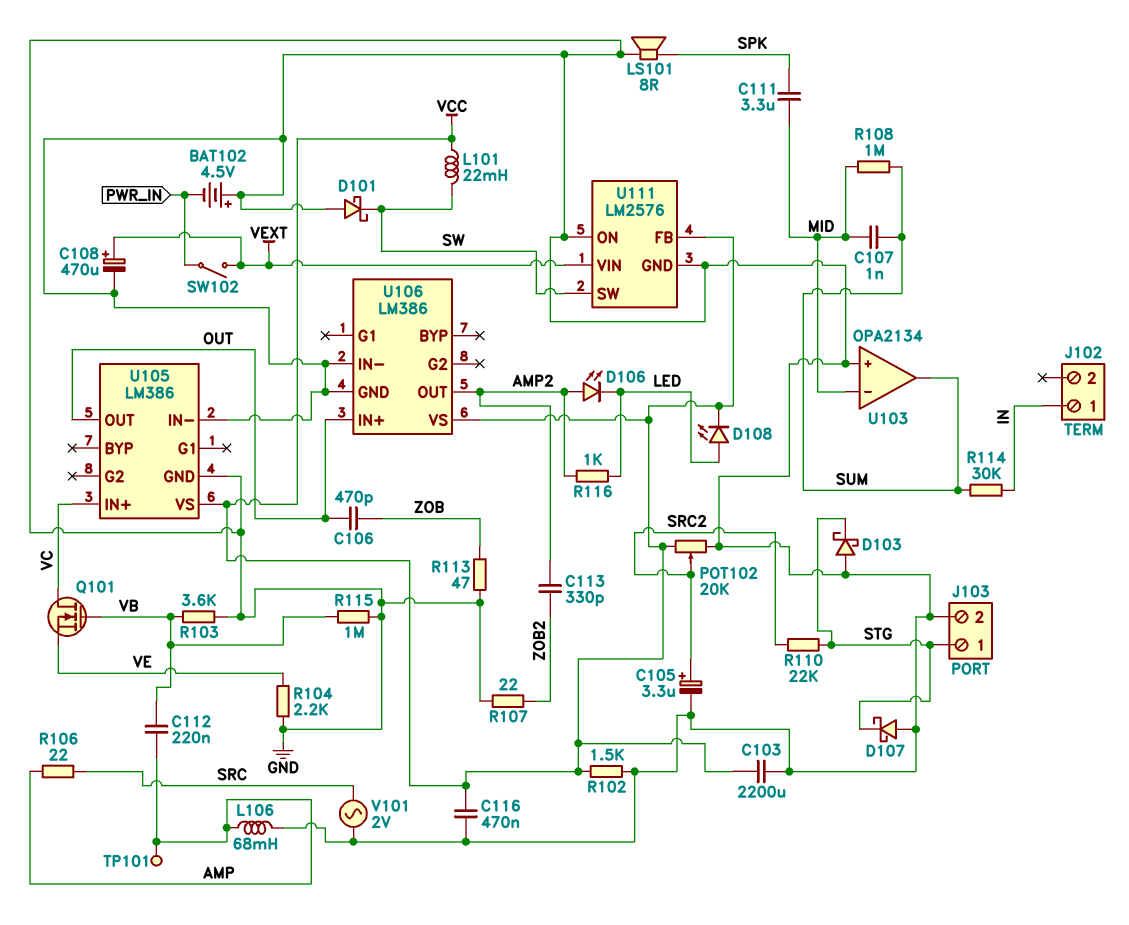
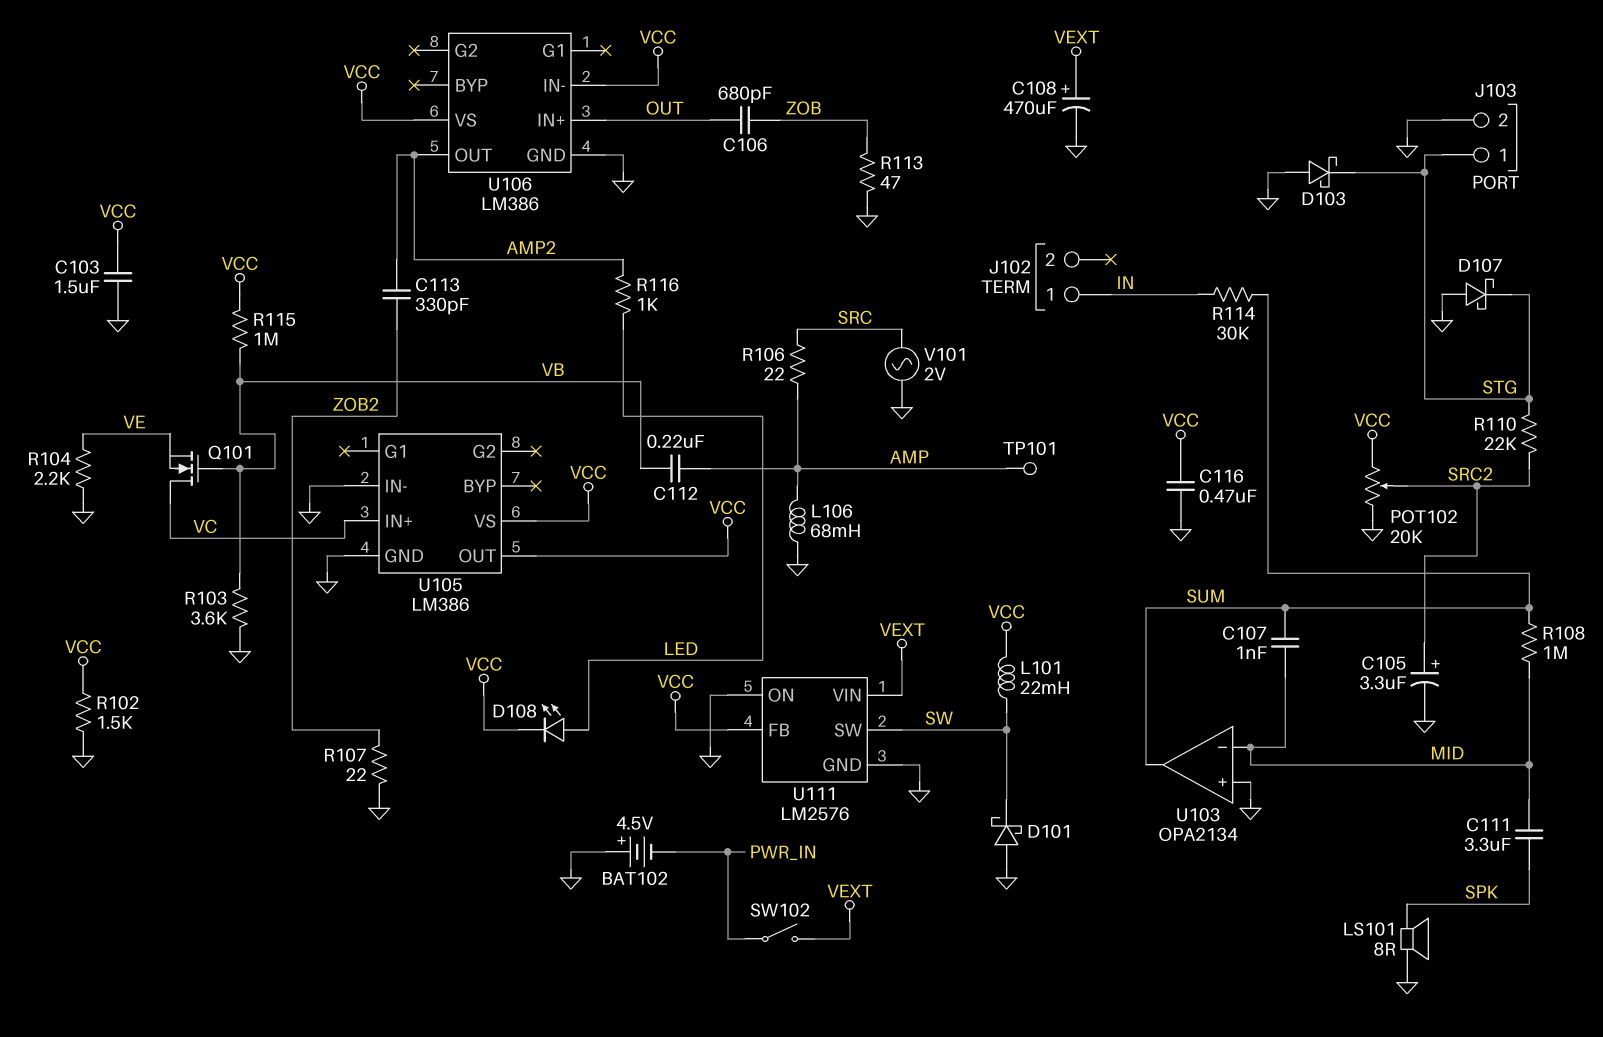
C103: 2200uF (GND, VCC) -> 1.5uF (GND, VCC)
C106: 470pF (OUT, ZOB) -> 680pF (OUT, ZOB)
D106: LED (A AMP2, K LED) -> none
R115: 1M (GND, VB) -> 1M (VB, VCC)
U105 pin OUT: OUT -> VCC
U106 pin IN-: GND -> VCC

